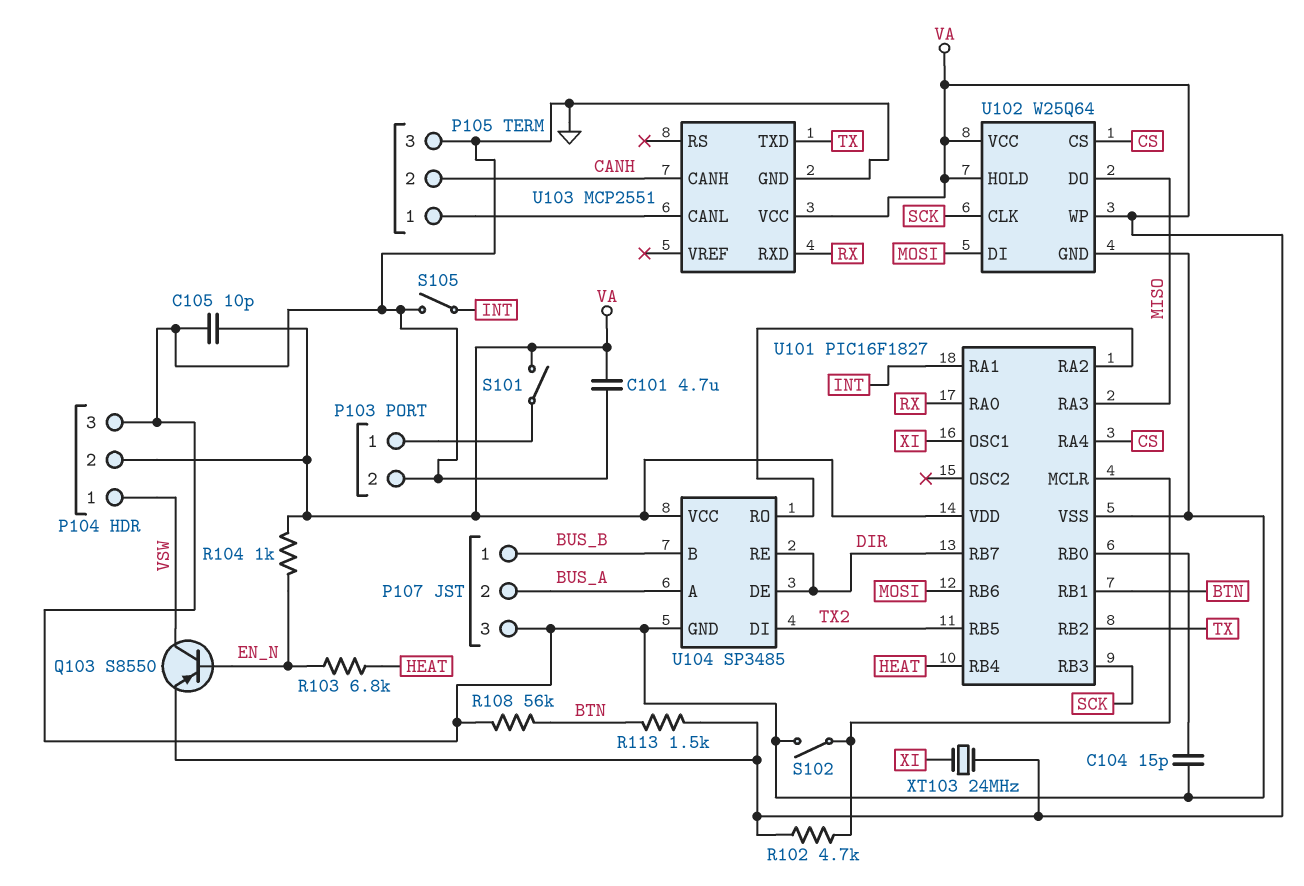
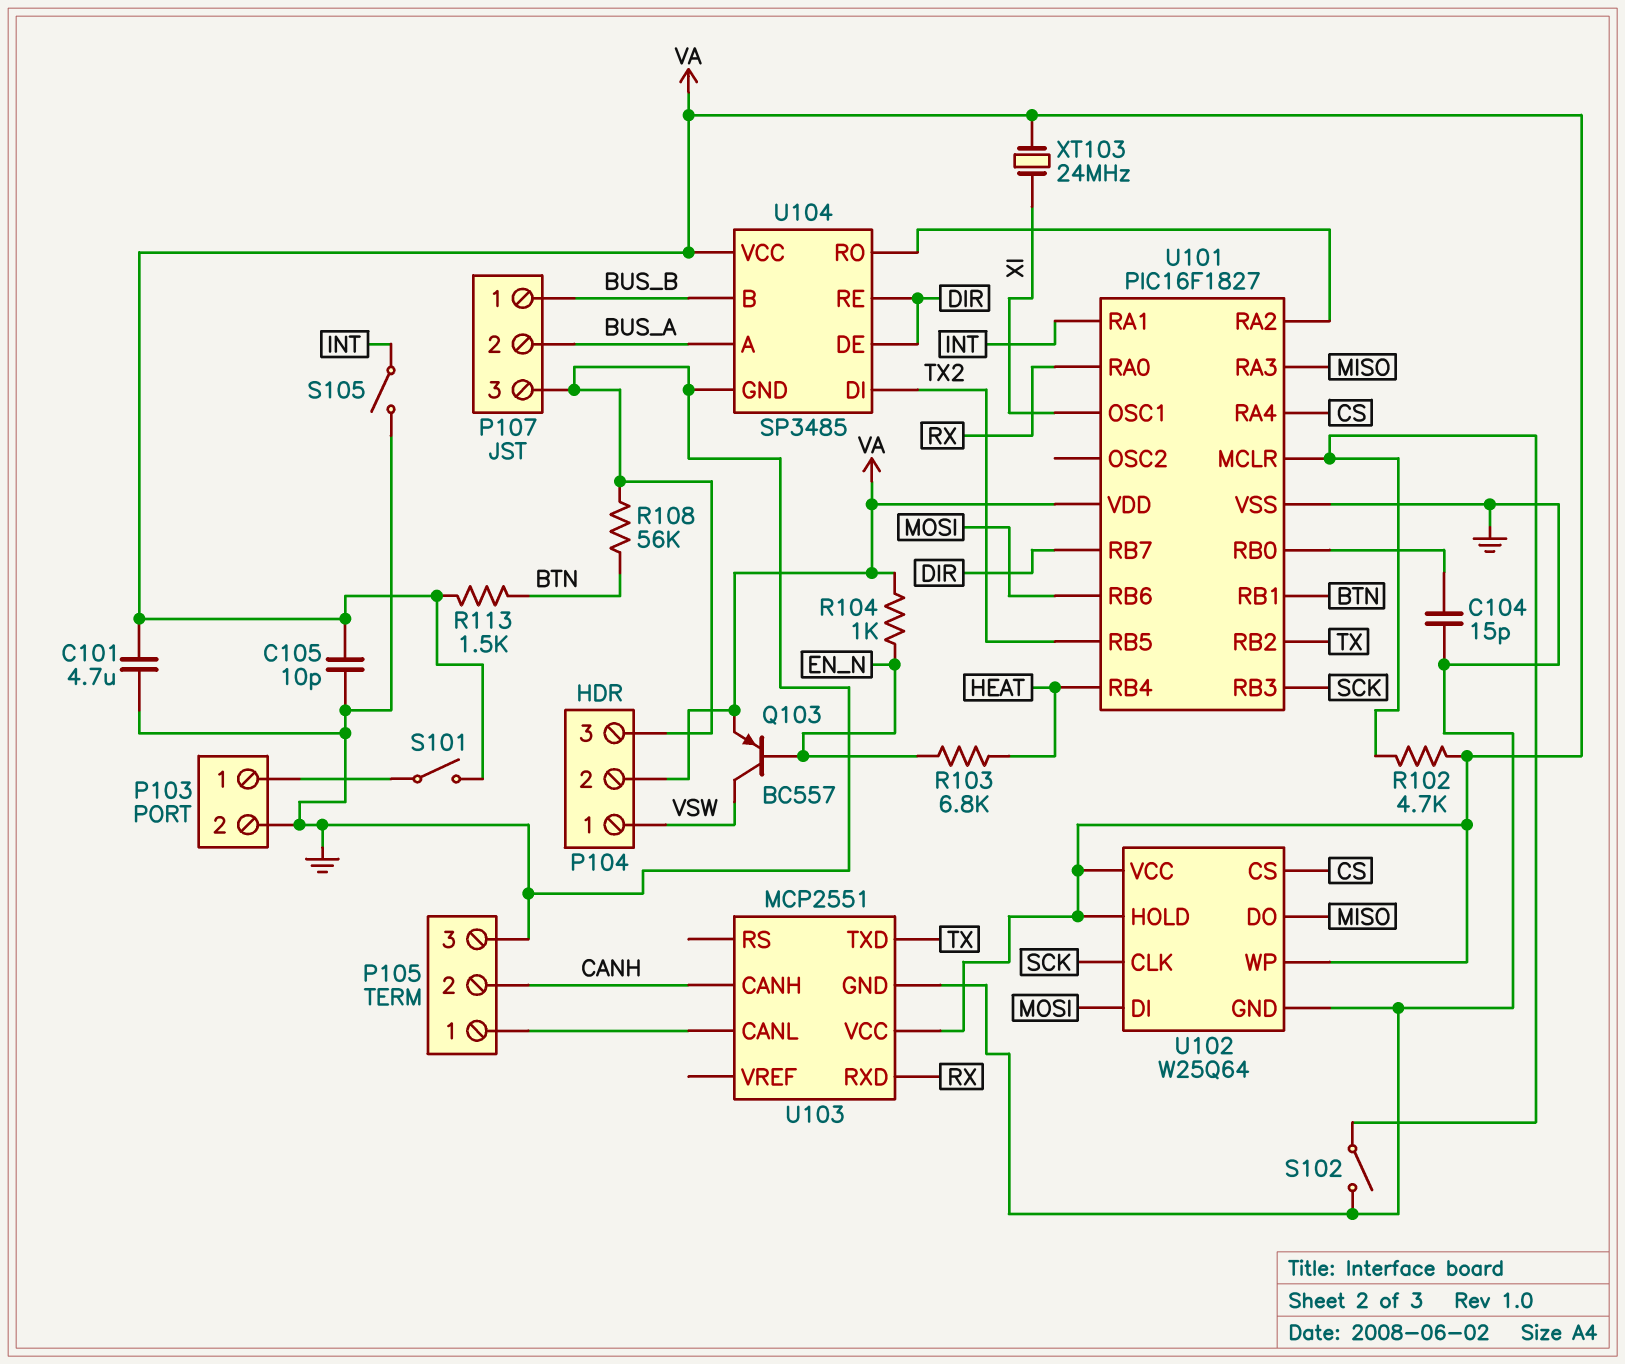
Q103: PNP S8550 (B EN_N, C VSW, E VA) -> PNP BC557 (B EN_N, C VSW, E VA)

